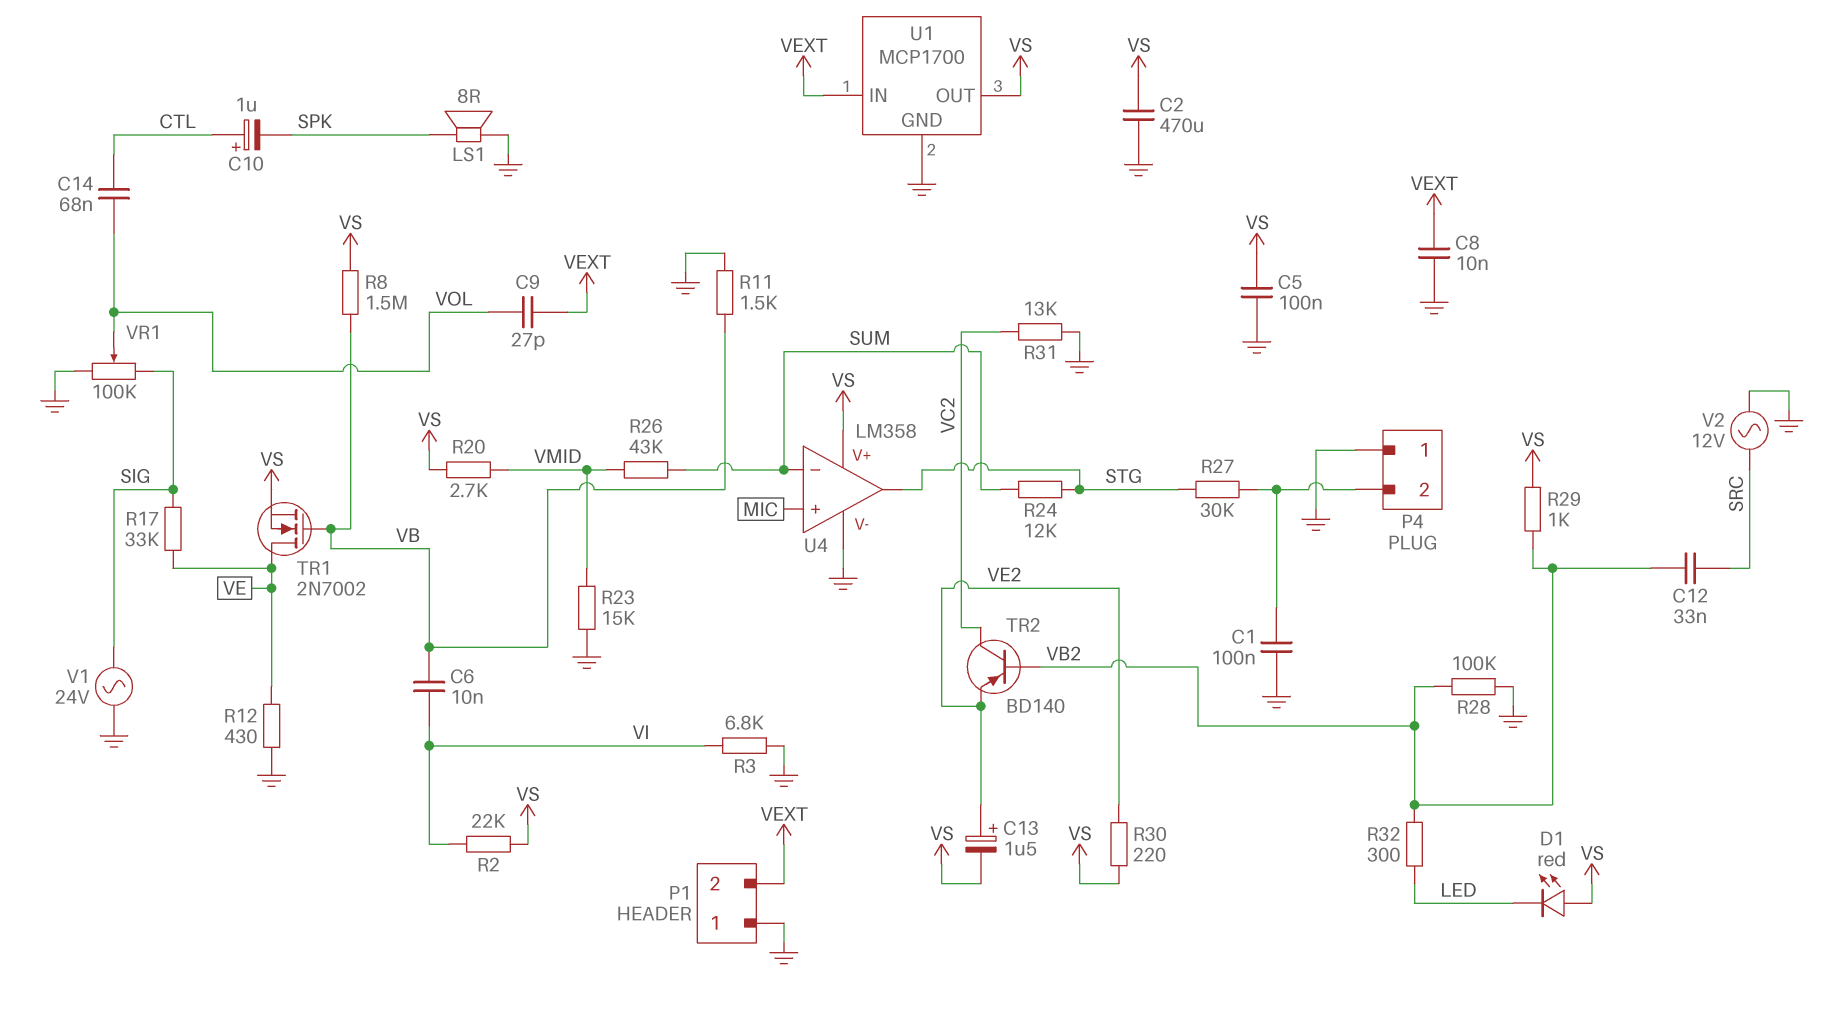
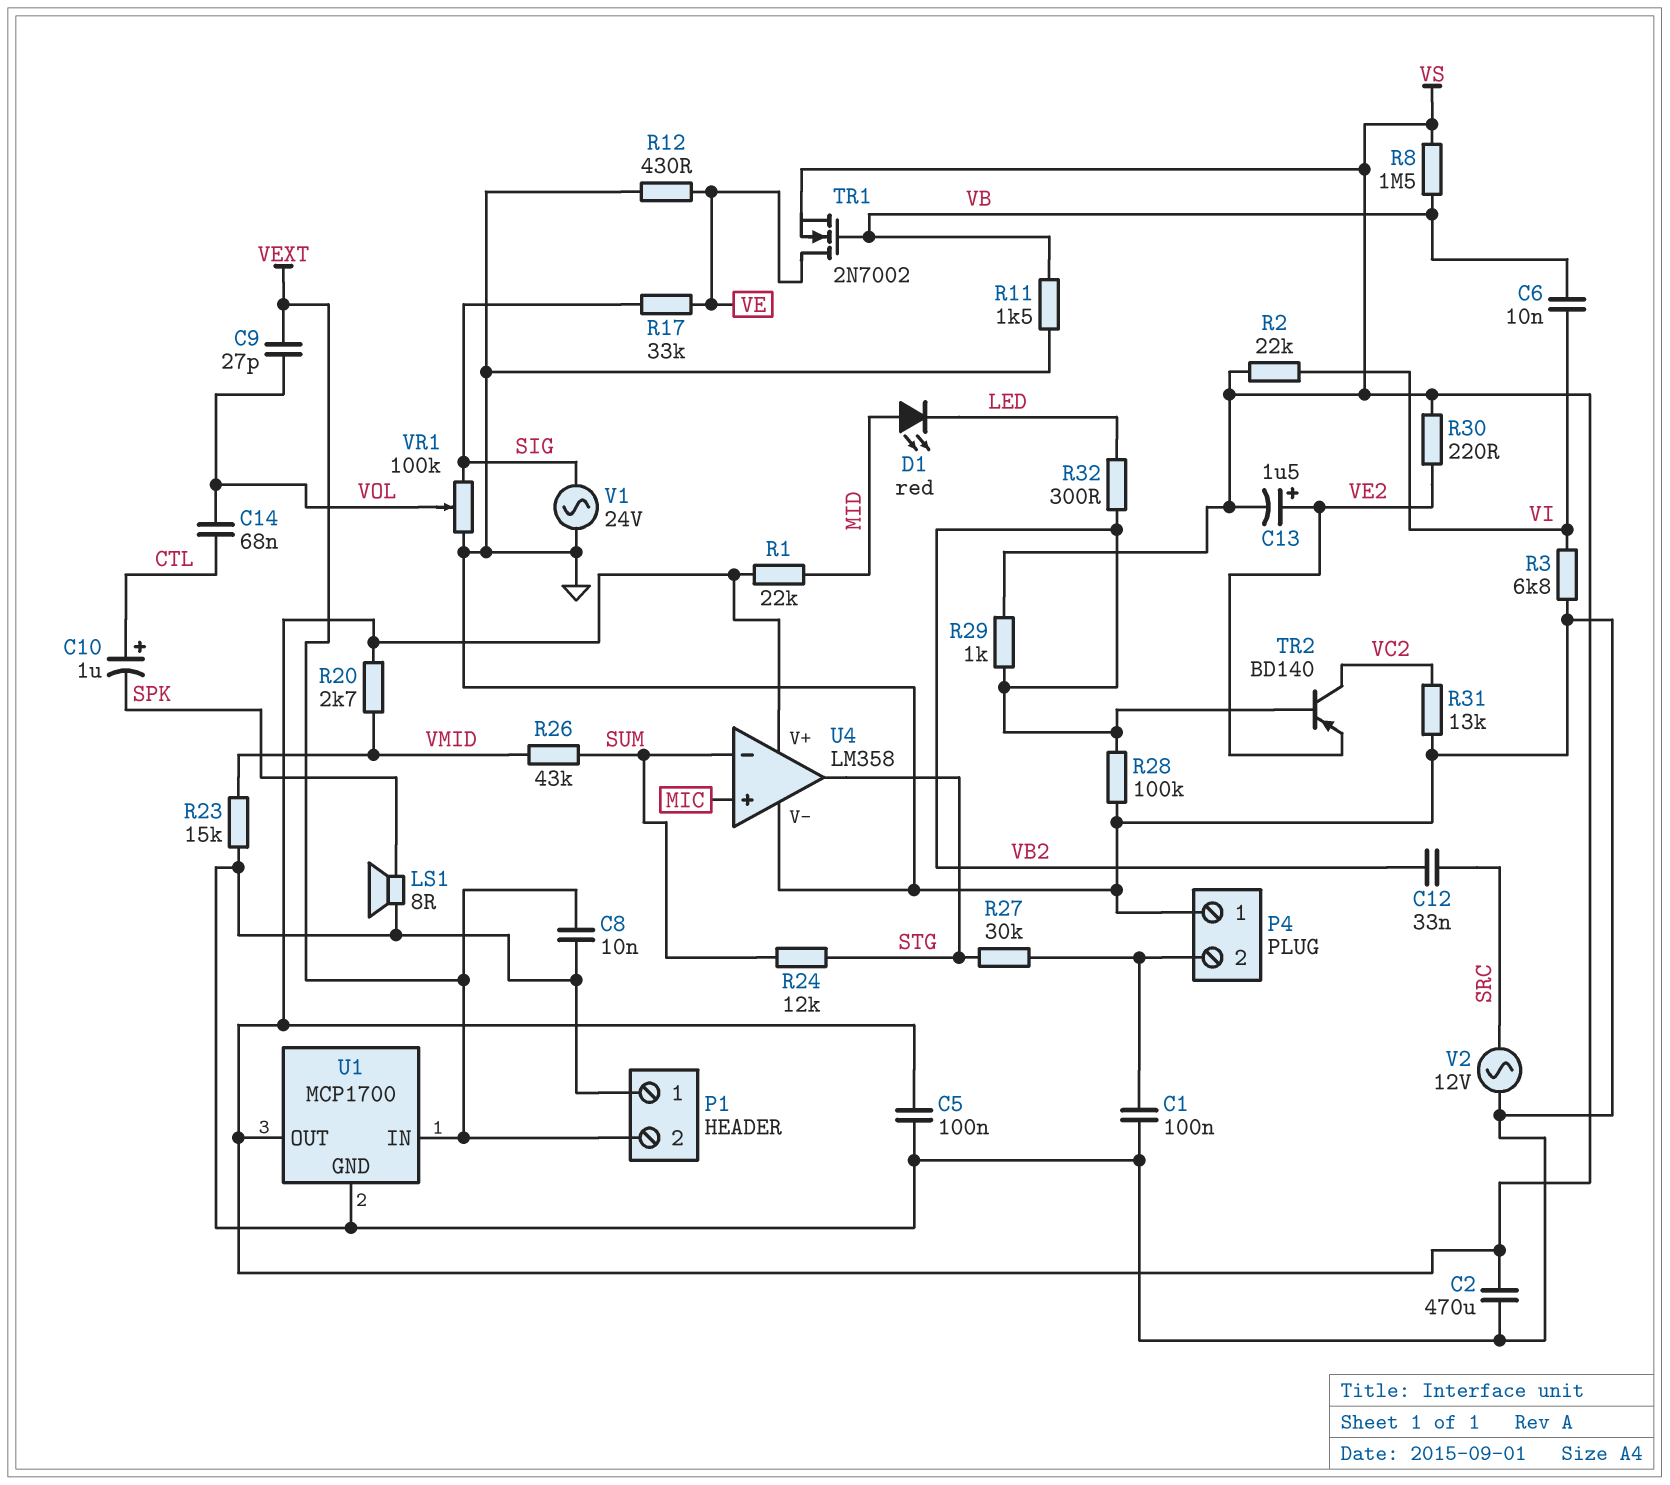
D1: LED red (A VS, K LED) -> LED red (A MID, K LED)
R1: none -> 22k (MID, VS)

